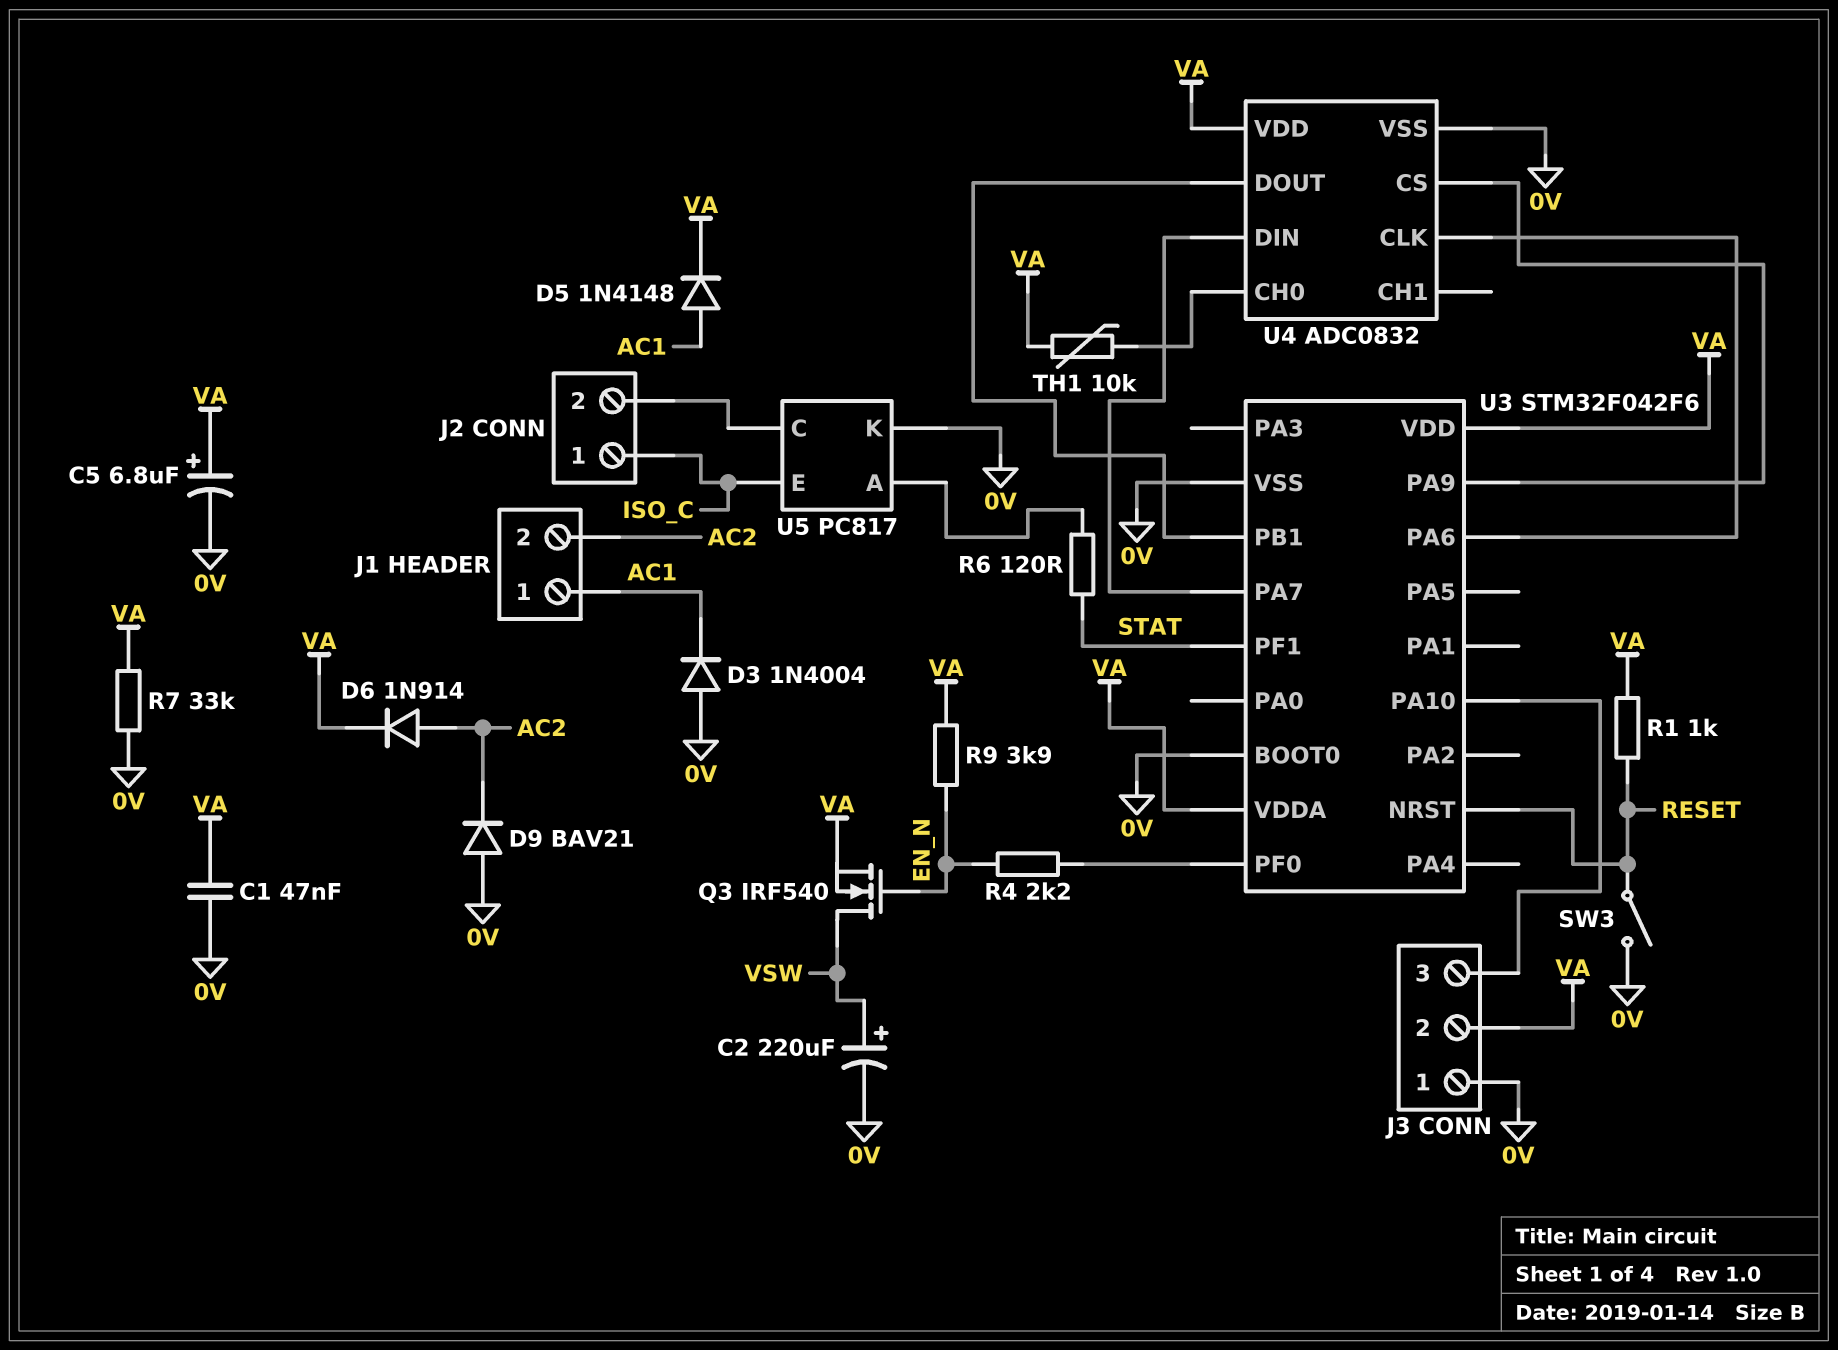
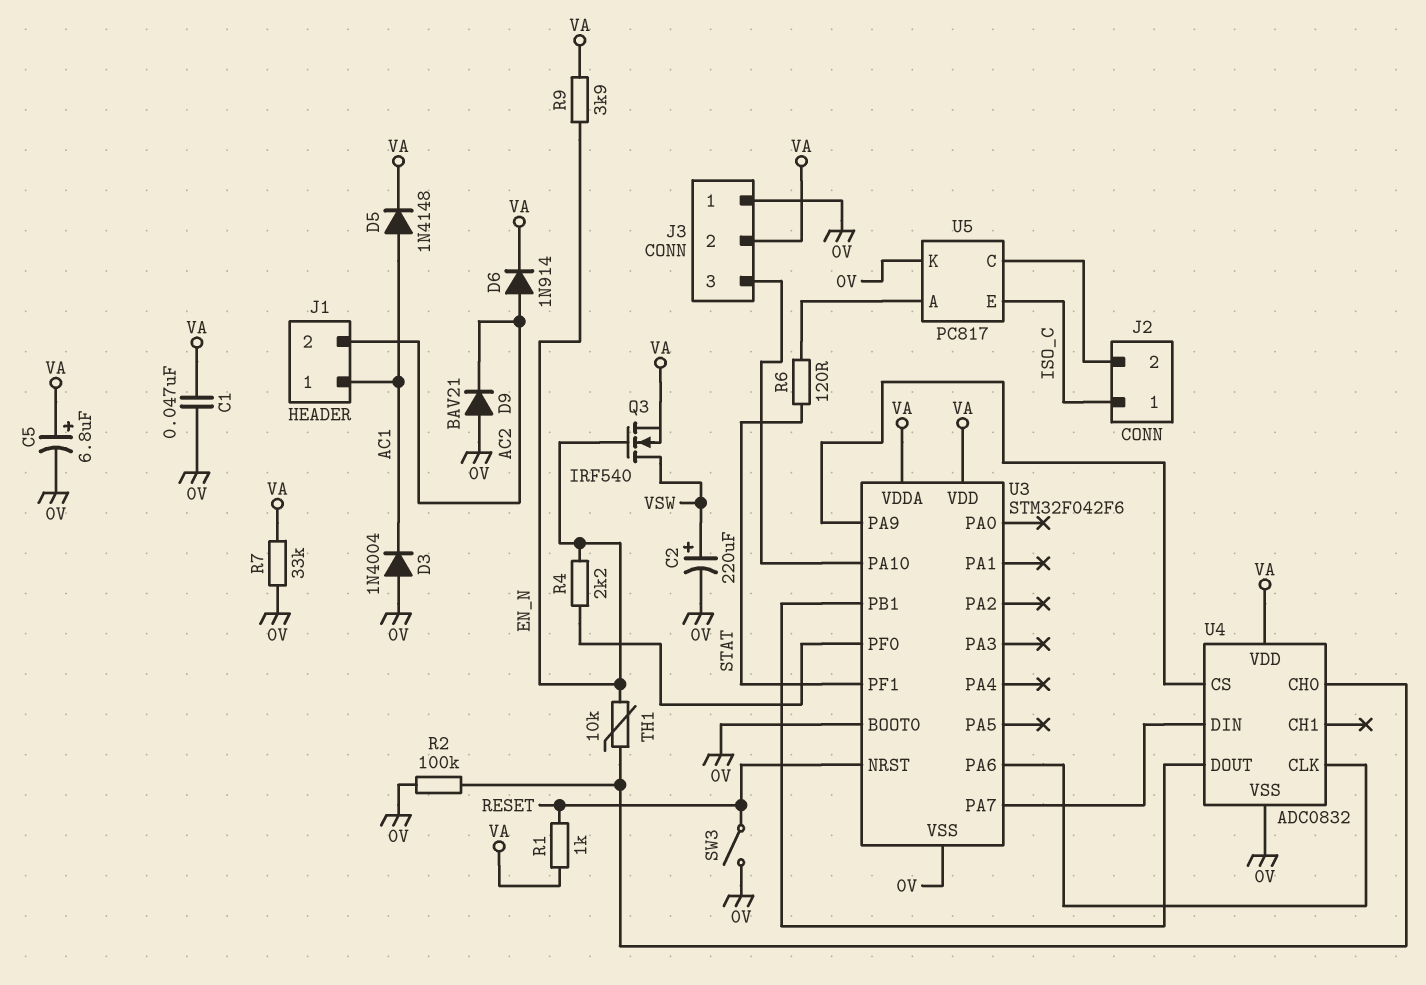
R2: none -> 100k (0V, U4/CH0)
TH1: 10k (U4/CH0, VA) -> 10k (EN_N, U4/CH0)

